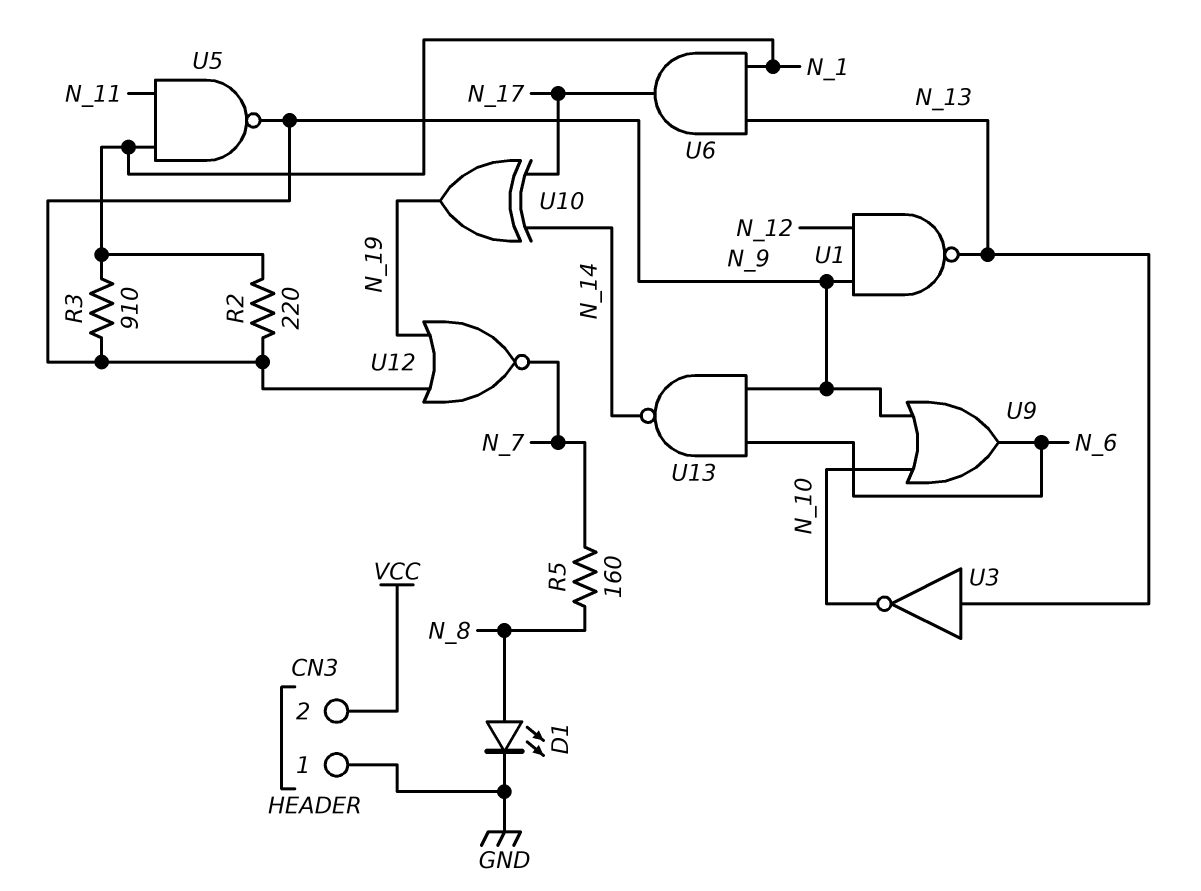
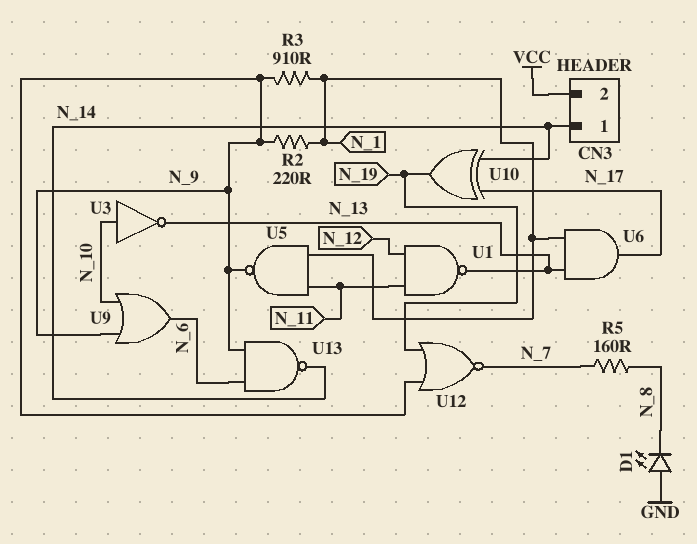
CN3 pin 1: GND -> N_14
D1: LED (A N_8, K GND) -> LED (A GND, K N_8)
U1: NAND (in N_9, in N_12, out N_13) -> NAND (in N_11, in N_12, out N_13)
U3: NOT (in N_13, out N_10) -> NOT (in N_10, out N_13)

